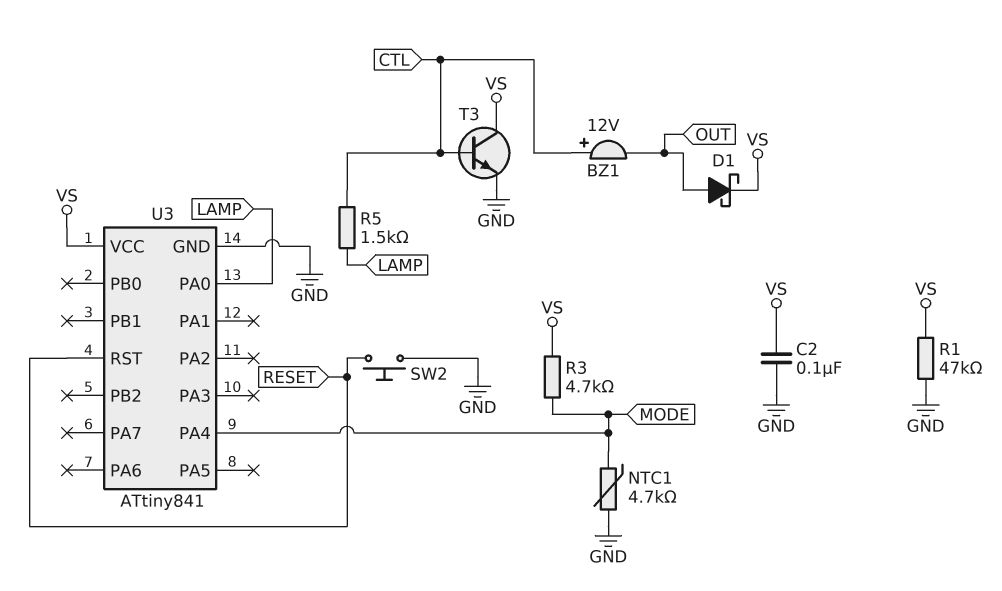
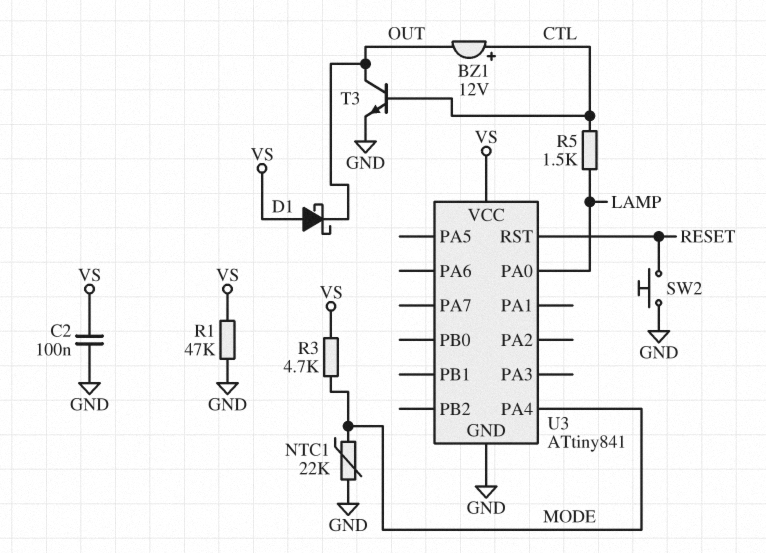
D1: schottky (A OUT, K VS) -> schottky (A VS, K OUT)
NTC1: 4.7k (GND, MODE) -> 22k (GND, MODE)
T3: NPN (B CTL, C VS, E GND) -> NPN (B CTL, C OUT, E GND)

